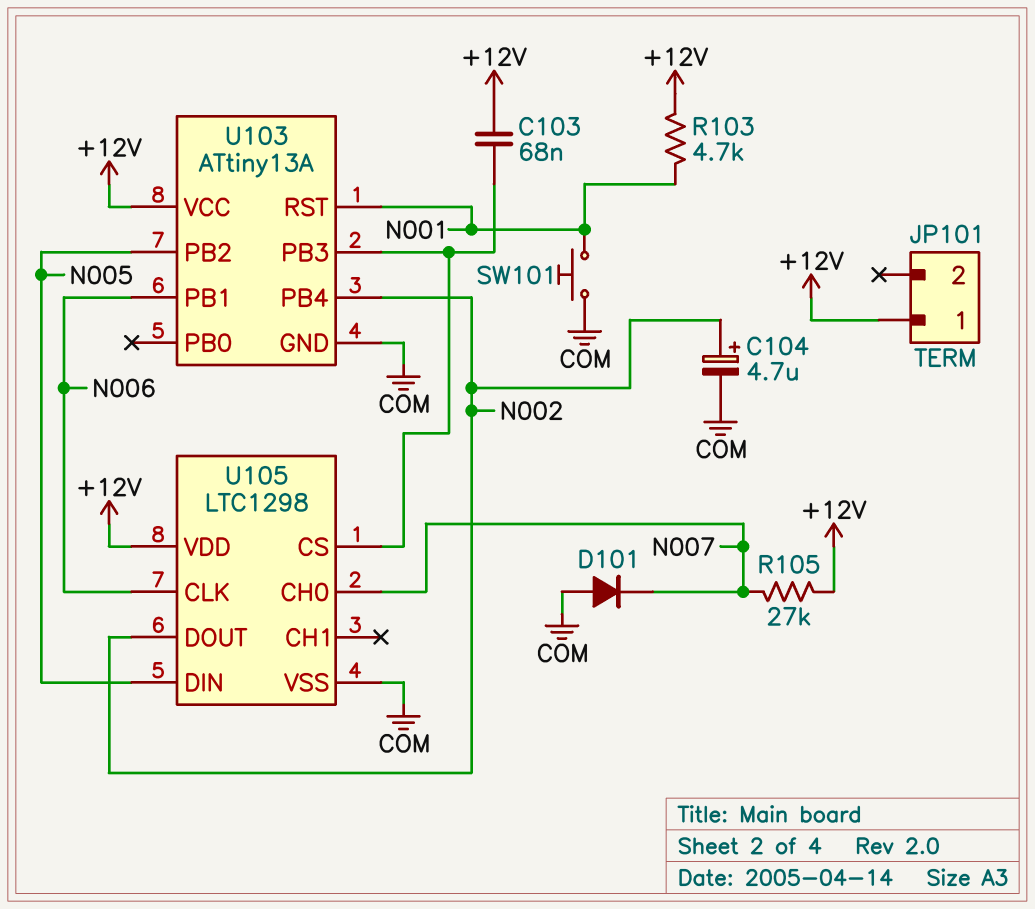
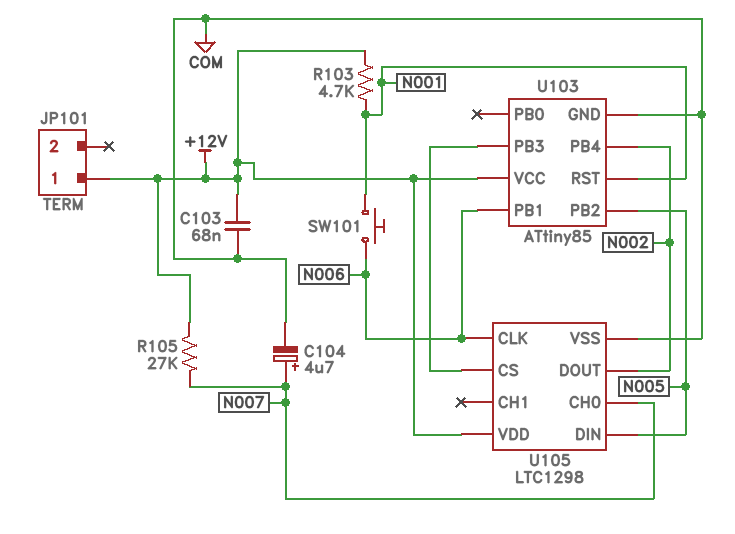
C103: 68nF (+12V, U103/PB3) -> 68nF (+12V, COM)
C104: 4.7uF (plus N002, minus COM) -> 4.7uF (plus N007, minus COM)
D101: diode (A COM, K N007) -> none
SW101: button (COM, N001) -> button (N001, N006)
U103: ATtiny13A -> ATtiny85

